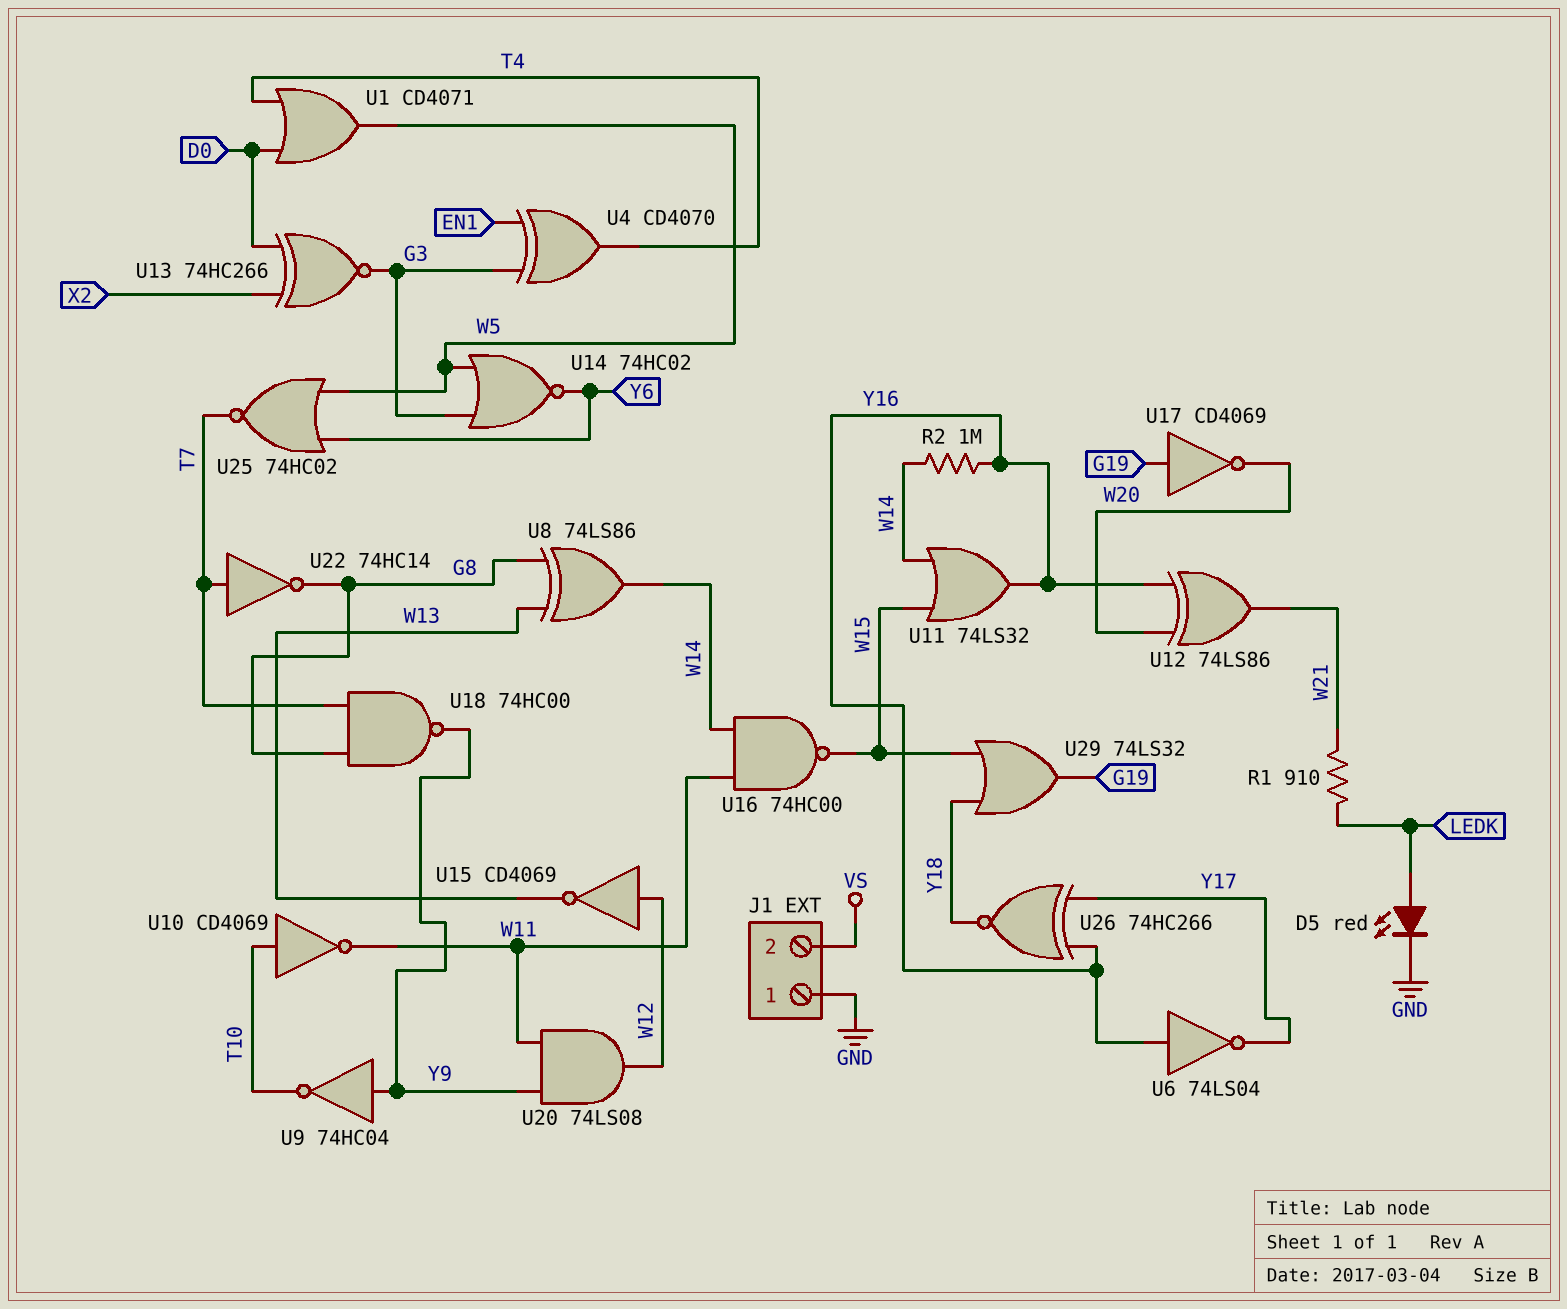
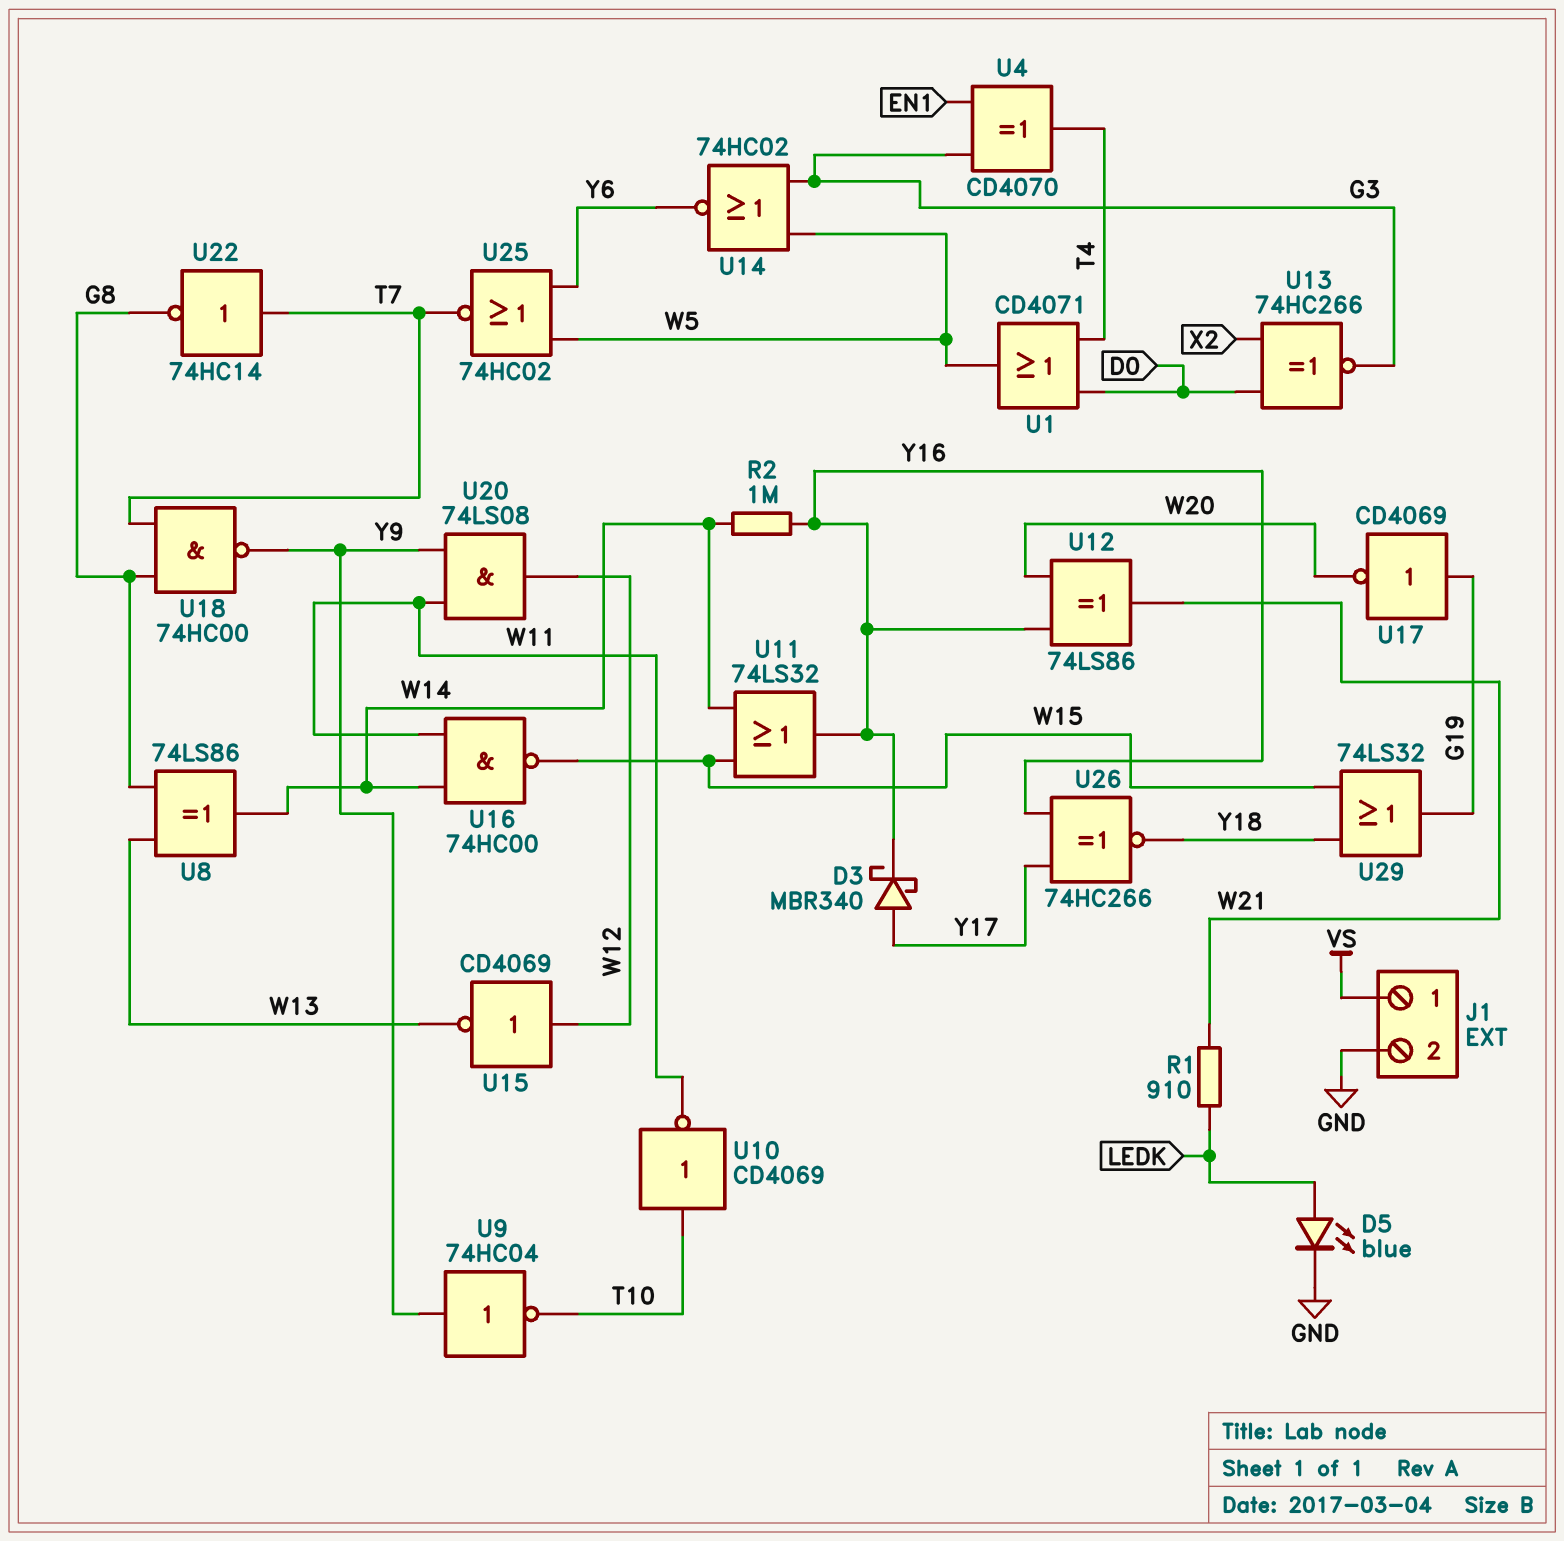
D3: none -> schottky MBR340 (A Y17, K Y16)
D5: LED red (A LEDK, K GND) -> LED blue (A LEDK, K GND)
J1 pin 1: GND -> VS
J1 pin 2: VS -> GND
U6: NOT 74LS04 (in Y16, out Y17) -> none

